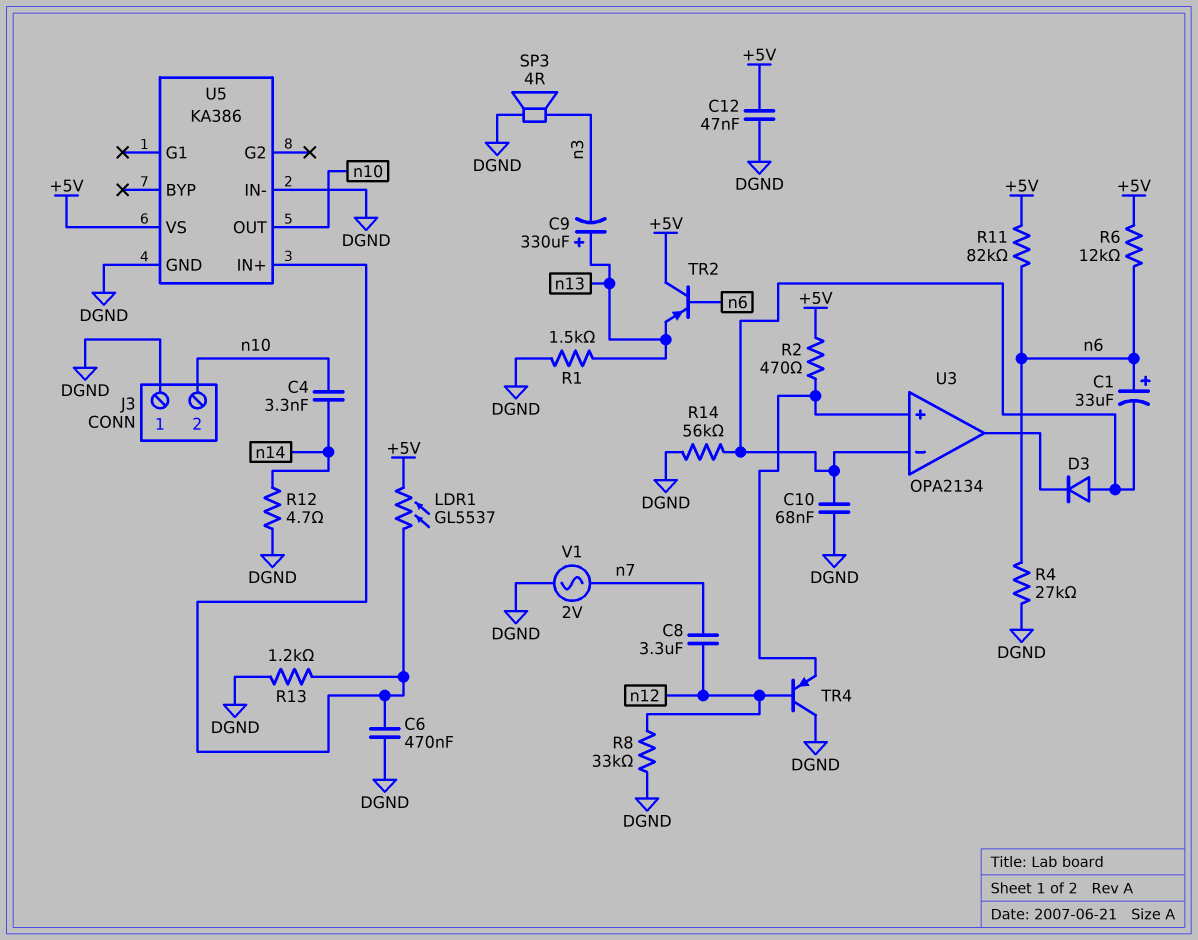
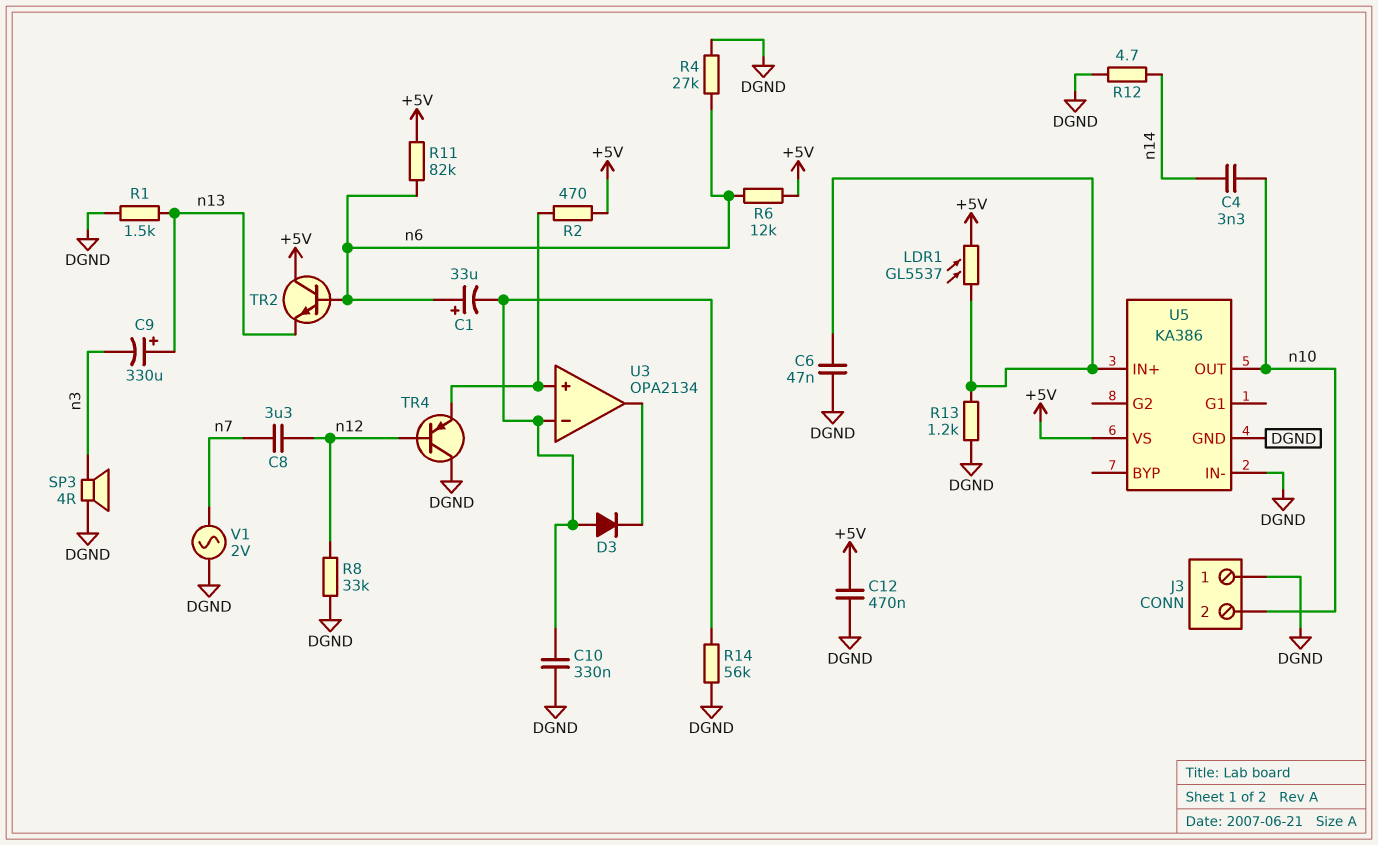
C6: 470nF (DGND, U5/IN+) -> 47nF (DGND, U5/IN+)
C10: 68nF (DGND, U3/in-) -> 330nF (DGND, U3/in-)
C12: 47nF (+5V, DGND) -> 470nF (+5V, DGND)
TR2: PNP (B n6, C +5V, E n13) -> NPN (B n6, C +5V, E n13)

